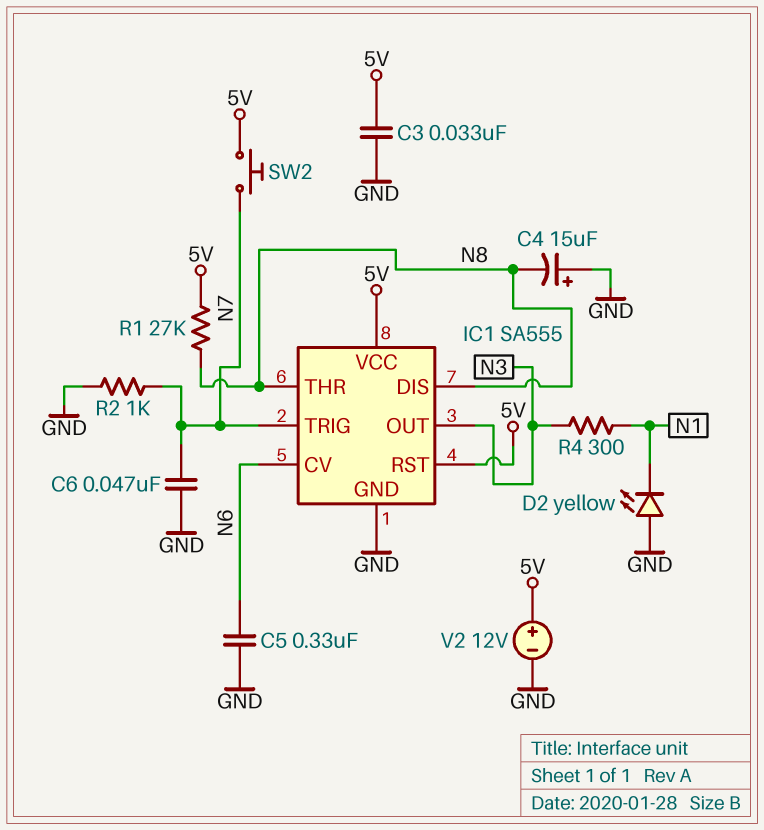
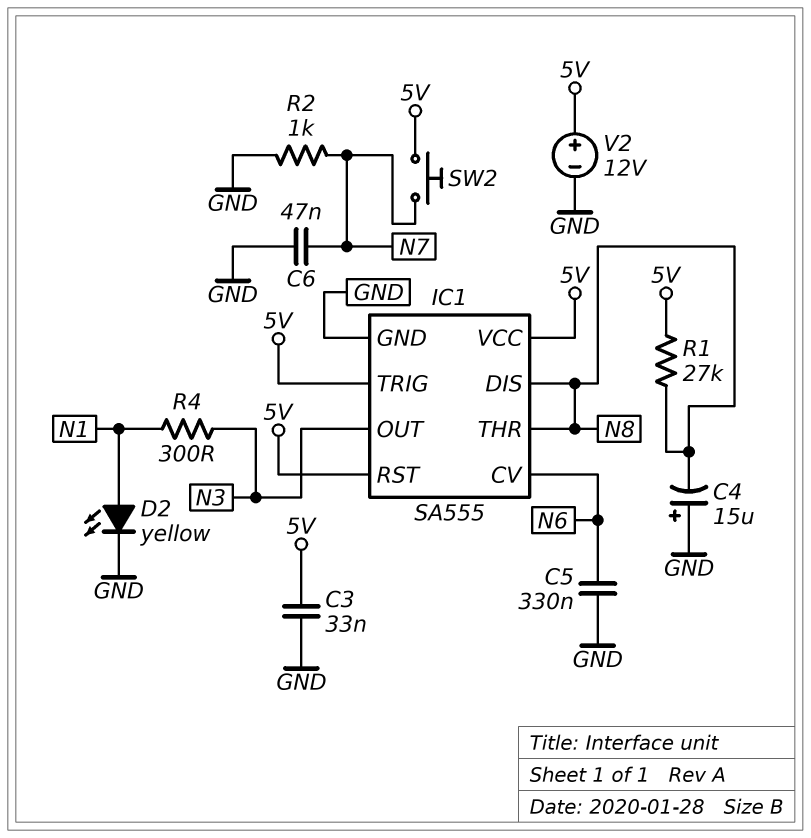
D2: LED yellow (A GND, K N1) -> LED yellow (A N1, K GND)
IC1 pin TRIG: N7 -> 5V

